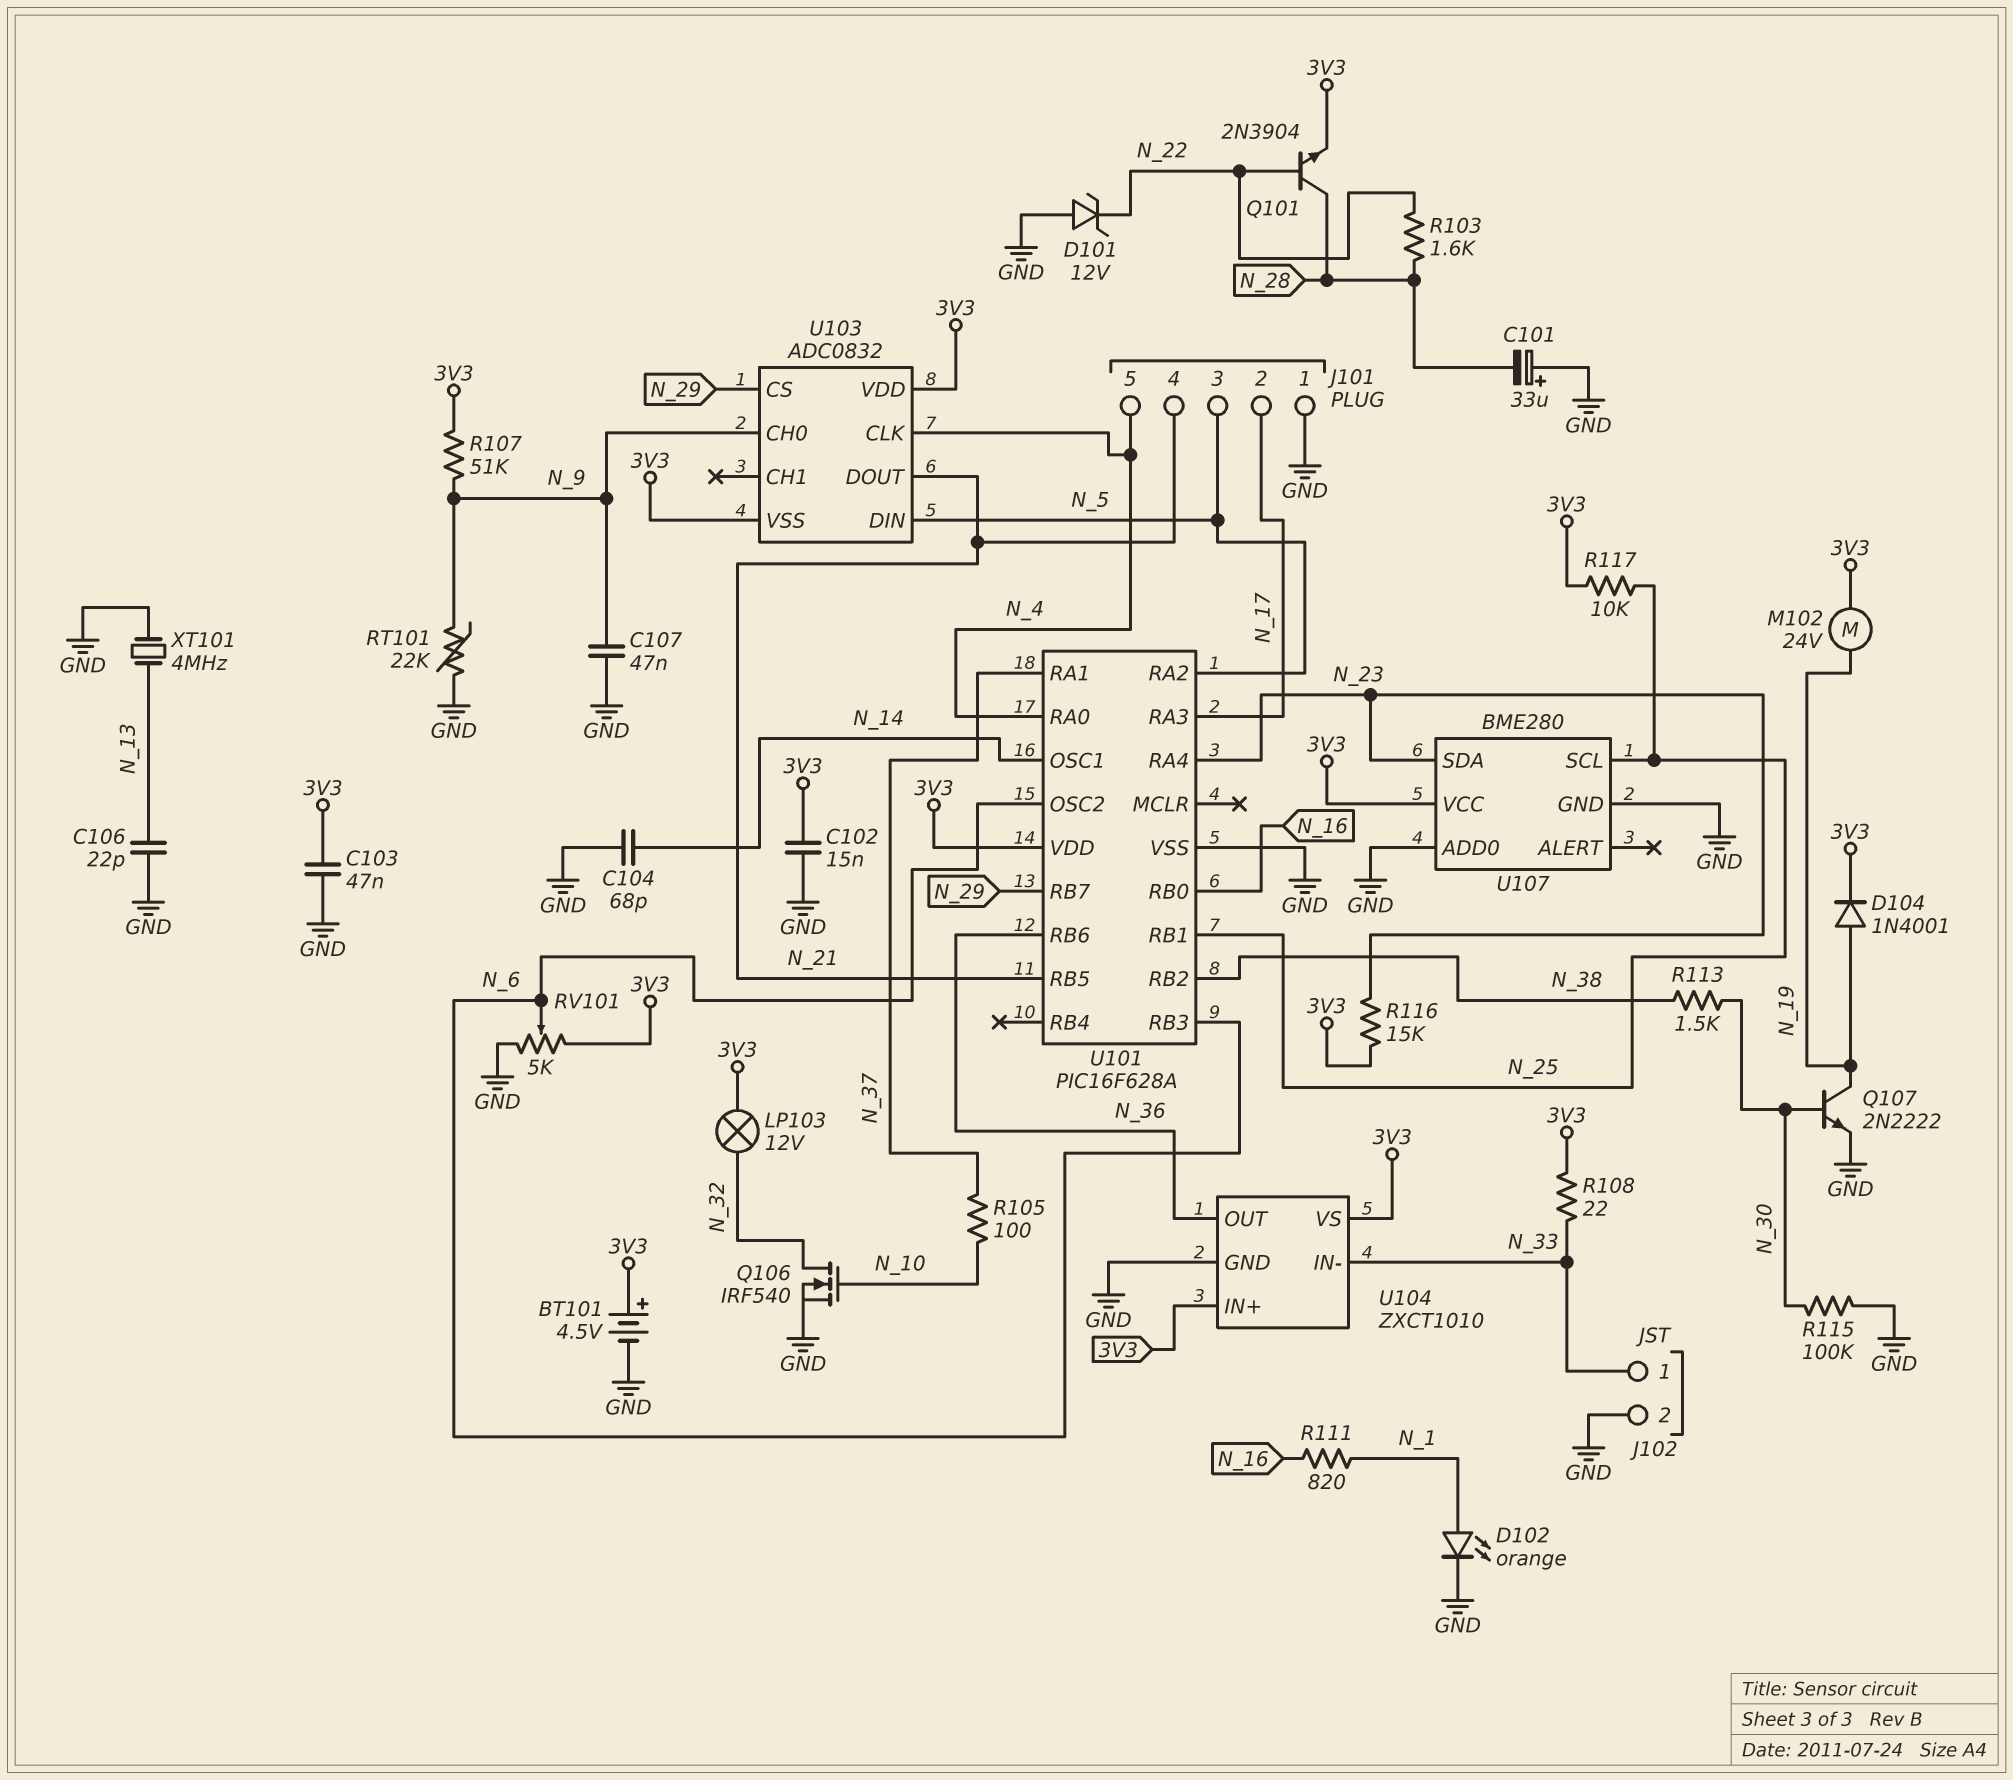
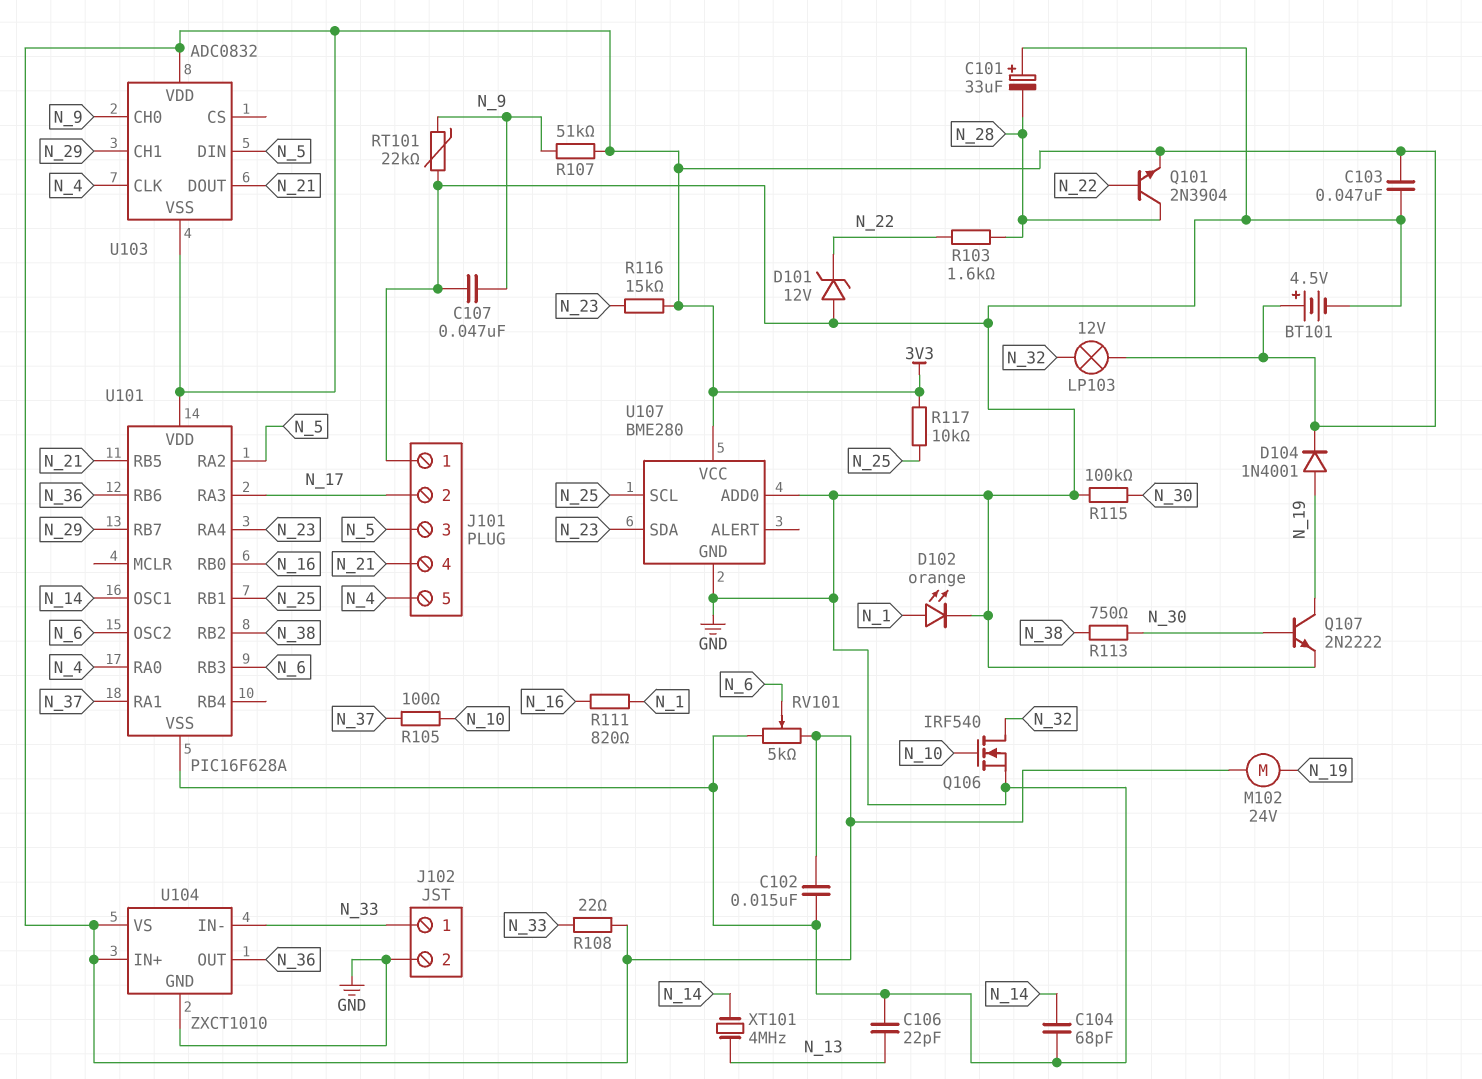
R113: 1.5k (N_30, N_38) -> 750 (N_30, N_38)
U103 pin CH1: none -> N_29
U103 pin CS: N_29 -> none
XT101: 4MHz (GND, N_13) -> 4MHz (N_13, N_14)

